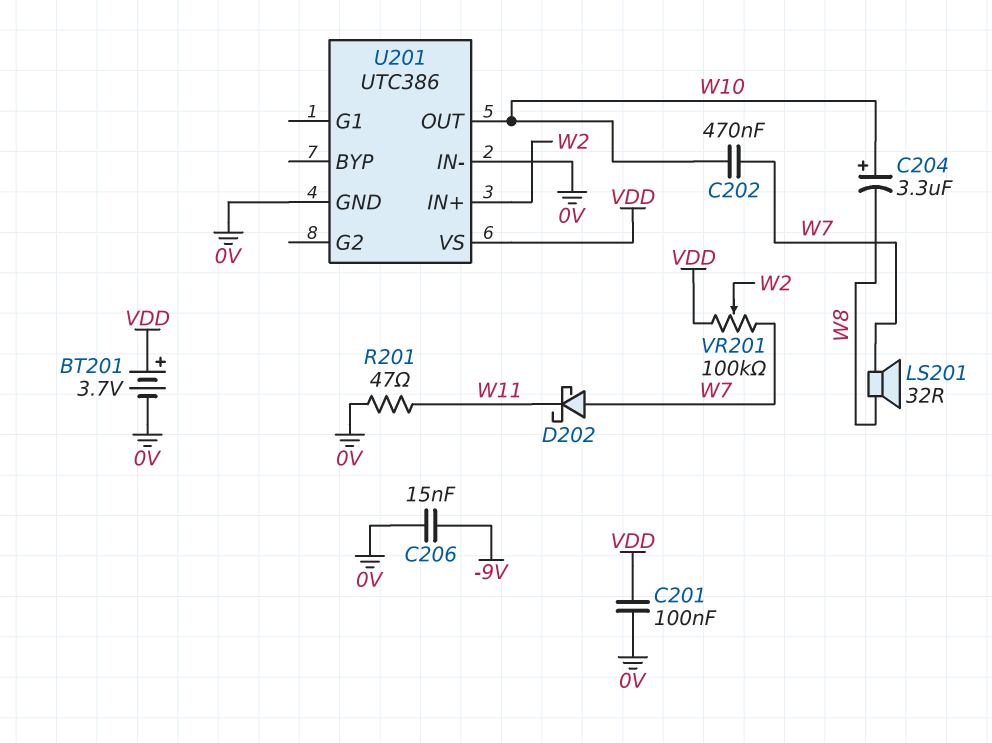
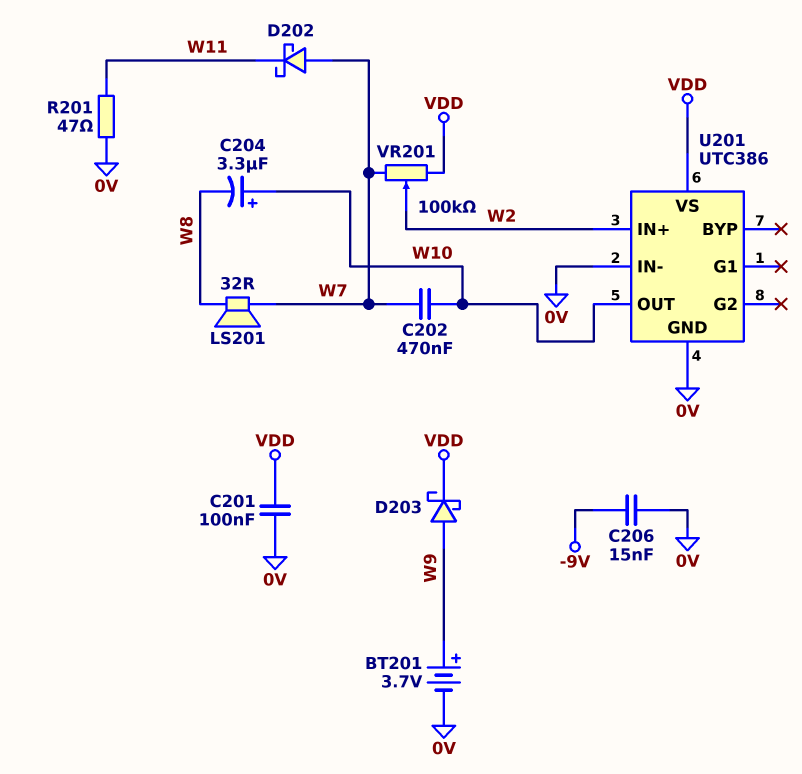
BT201: 3.7V (plus VDD, minus 0V) -> 3.7V (plus W9, minus 0V)
D203: none -> schottky (A W9, K VDD)

